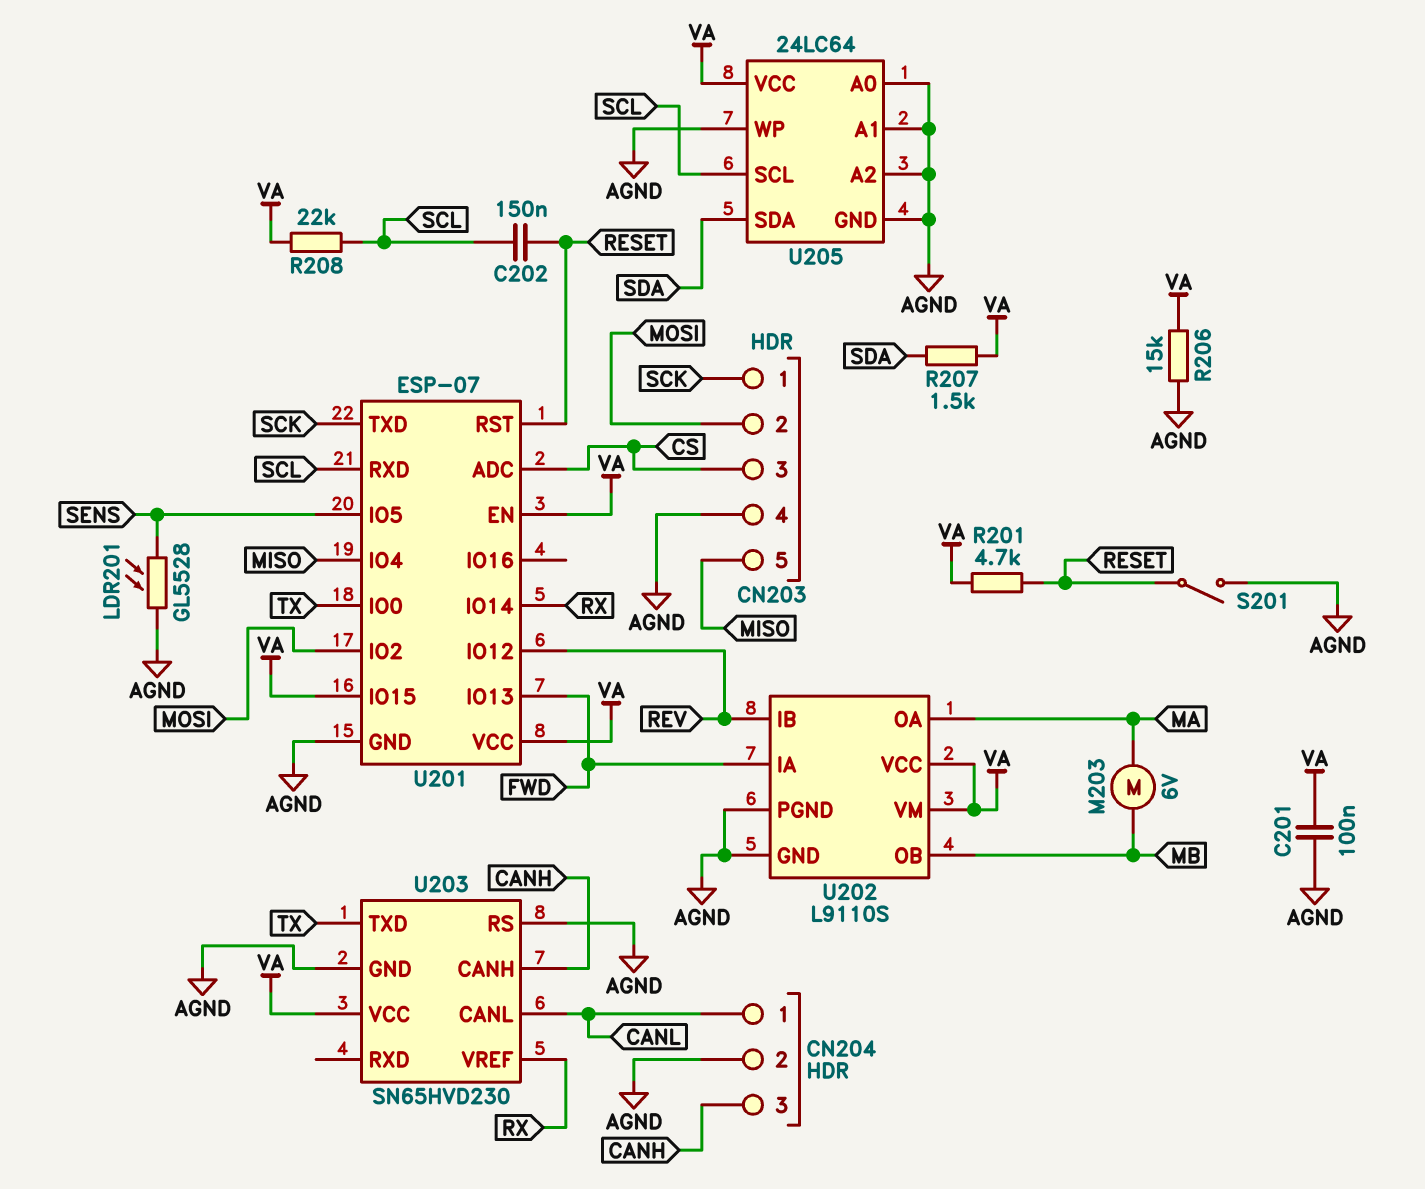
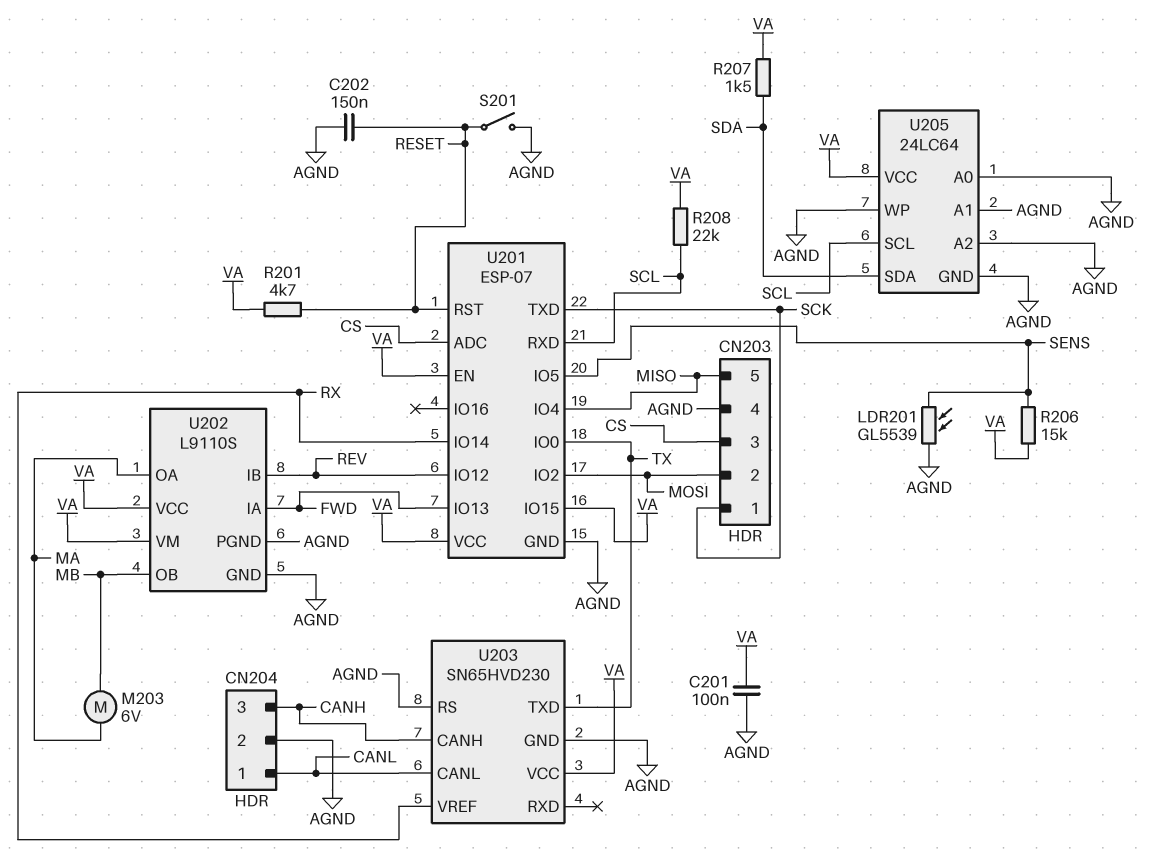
C202: 150nF (RESET, SCL) -> 150nF (AGND, RESET)
LDR201: GL5528 (AGND, SENS) -> GL5539 (AGND, SENS)
R206: 15k (AGND, VA) -> 15k (SENS, VA)

